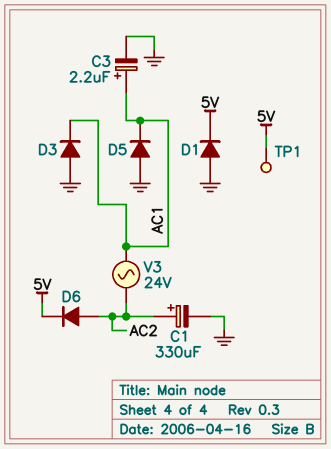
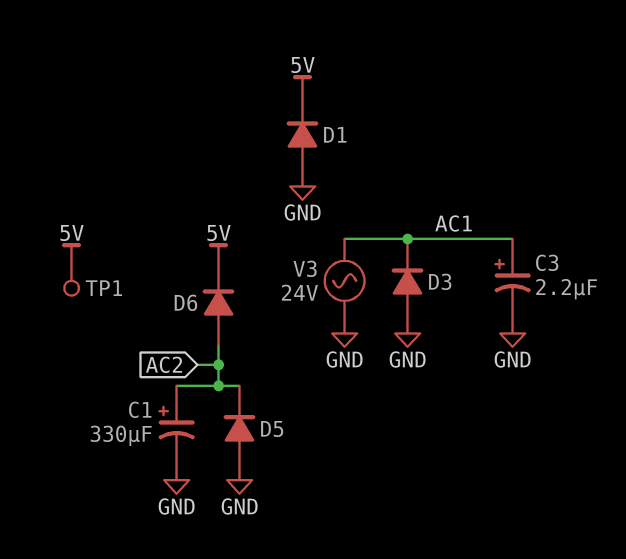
D5: diode (A GND, K AC1) -> diode (A GND, K AC2)
V3: AC 24V (AC1, AC2) -> AC 24V (AC1, GND)

